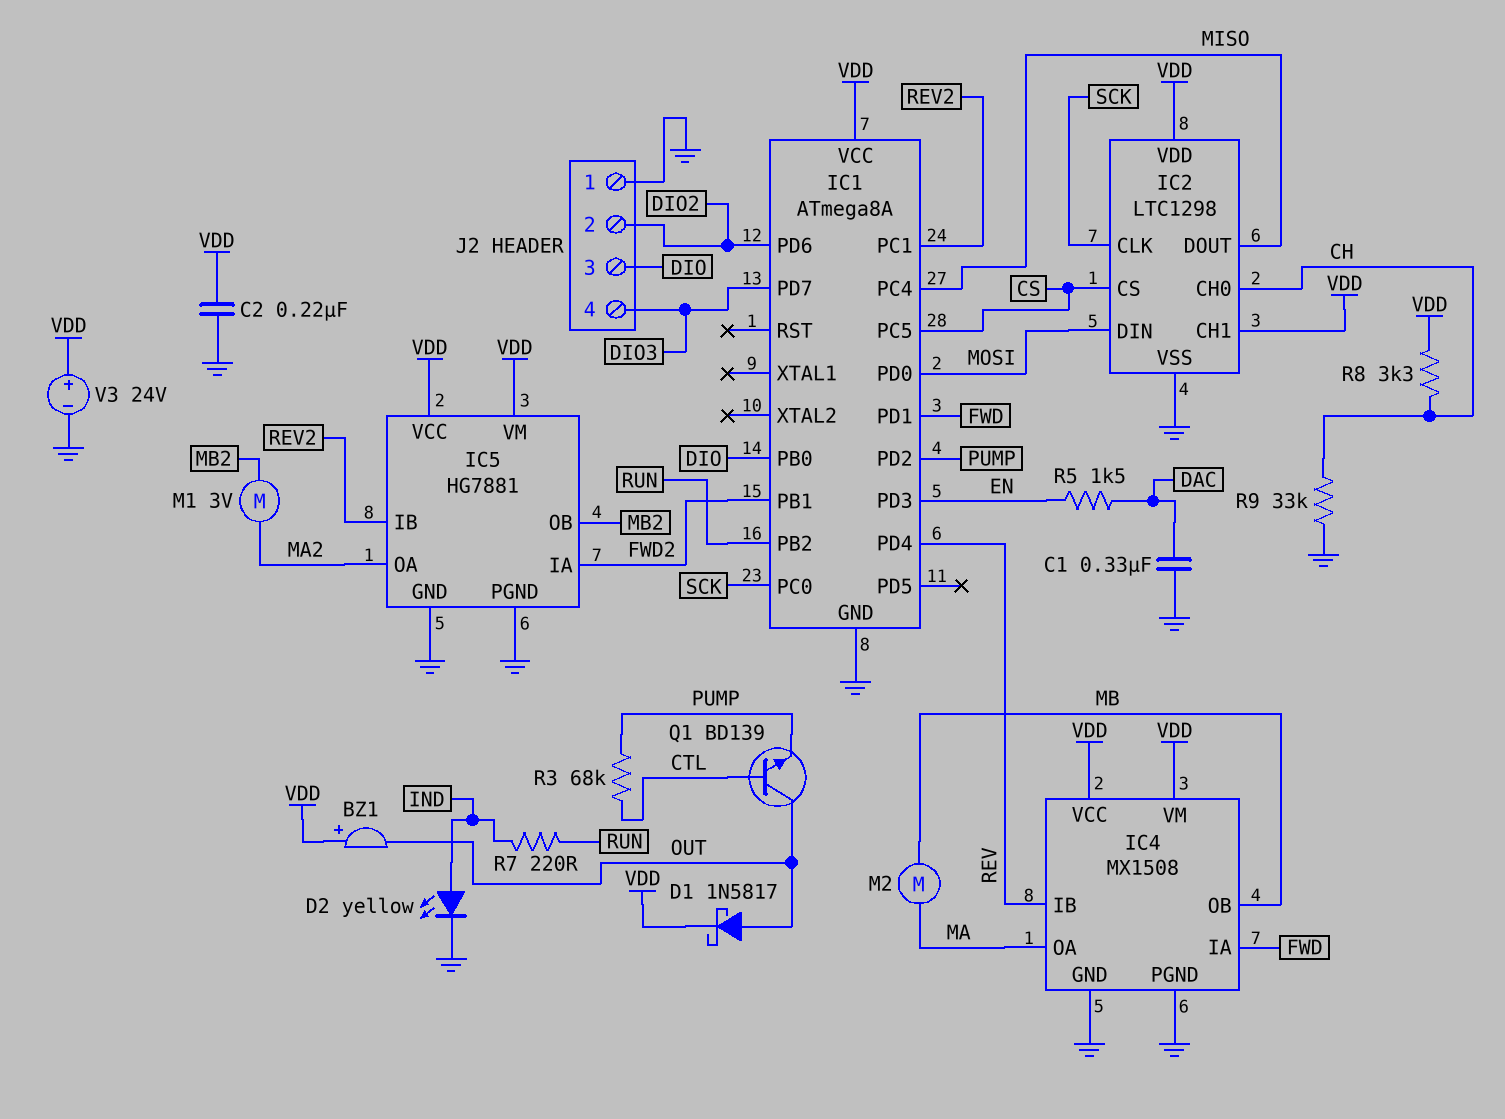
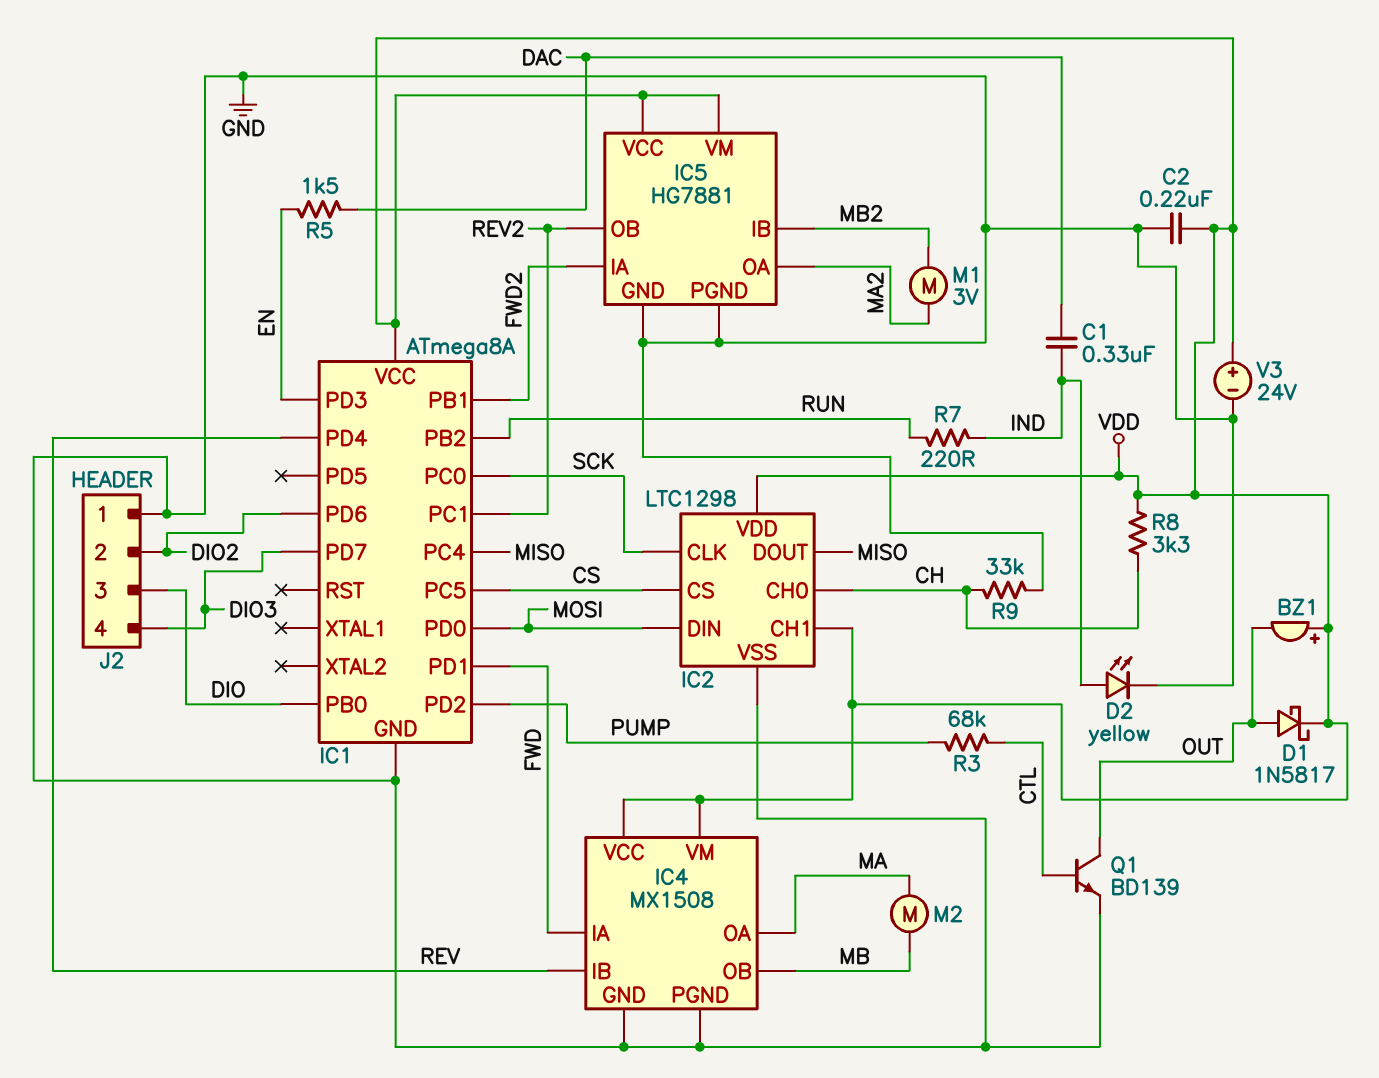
C1: 330nF (DAC, GND) -> 330nF (DAC, IND)
IC5 pin IB: REV2 -> MB2
IC5 pin OB: MB2 -> REV2
Q1: NPN BD139 (B CTL, C OUT, E PUMP) -> NPN BD139 (B CTL, C OUT, E GND)

